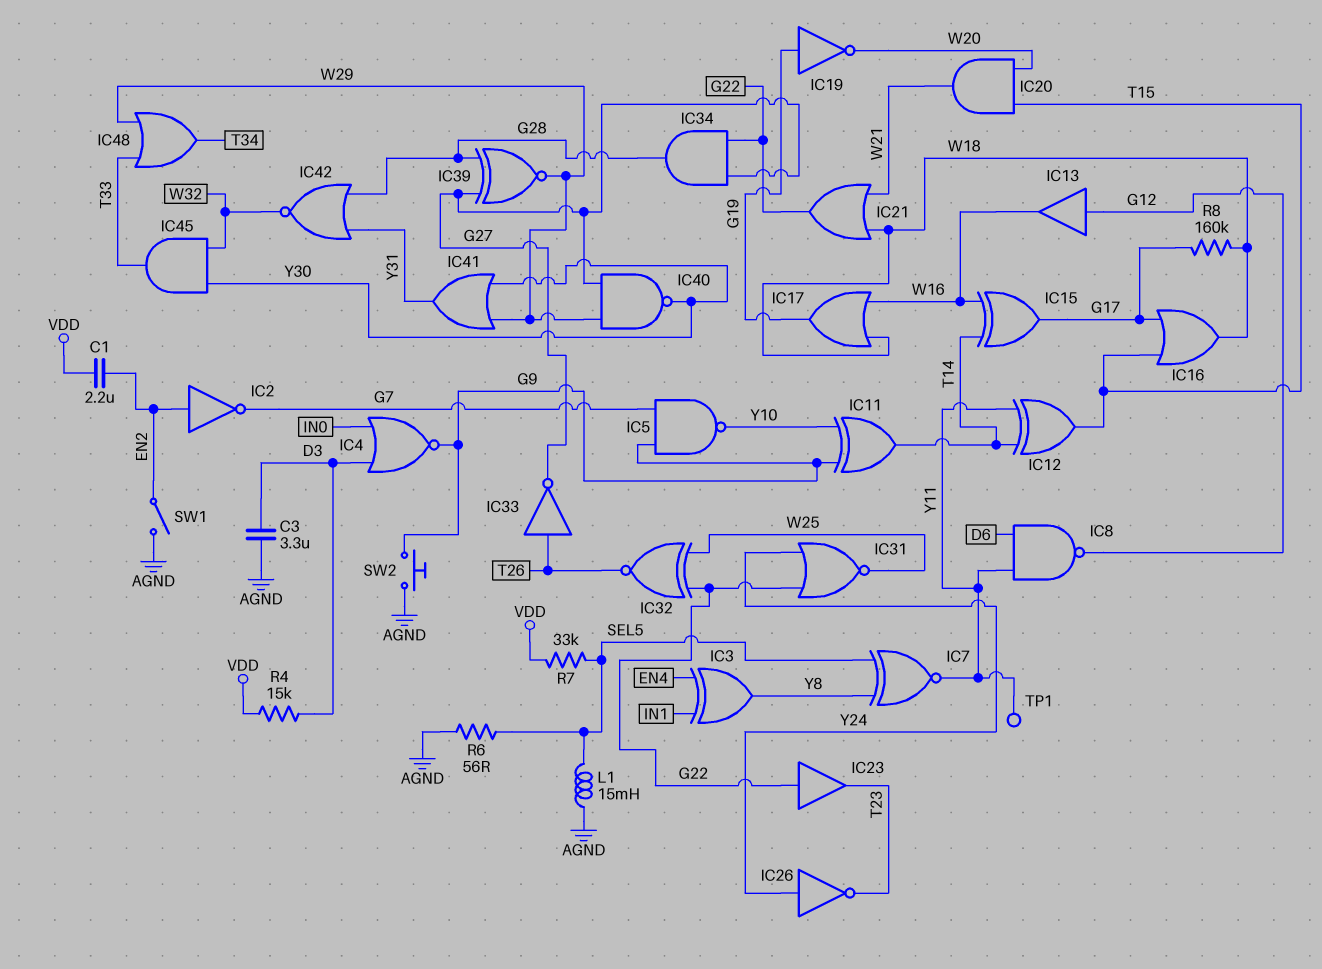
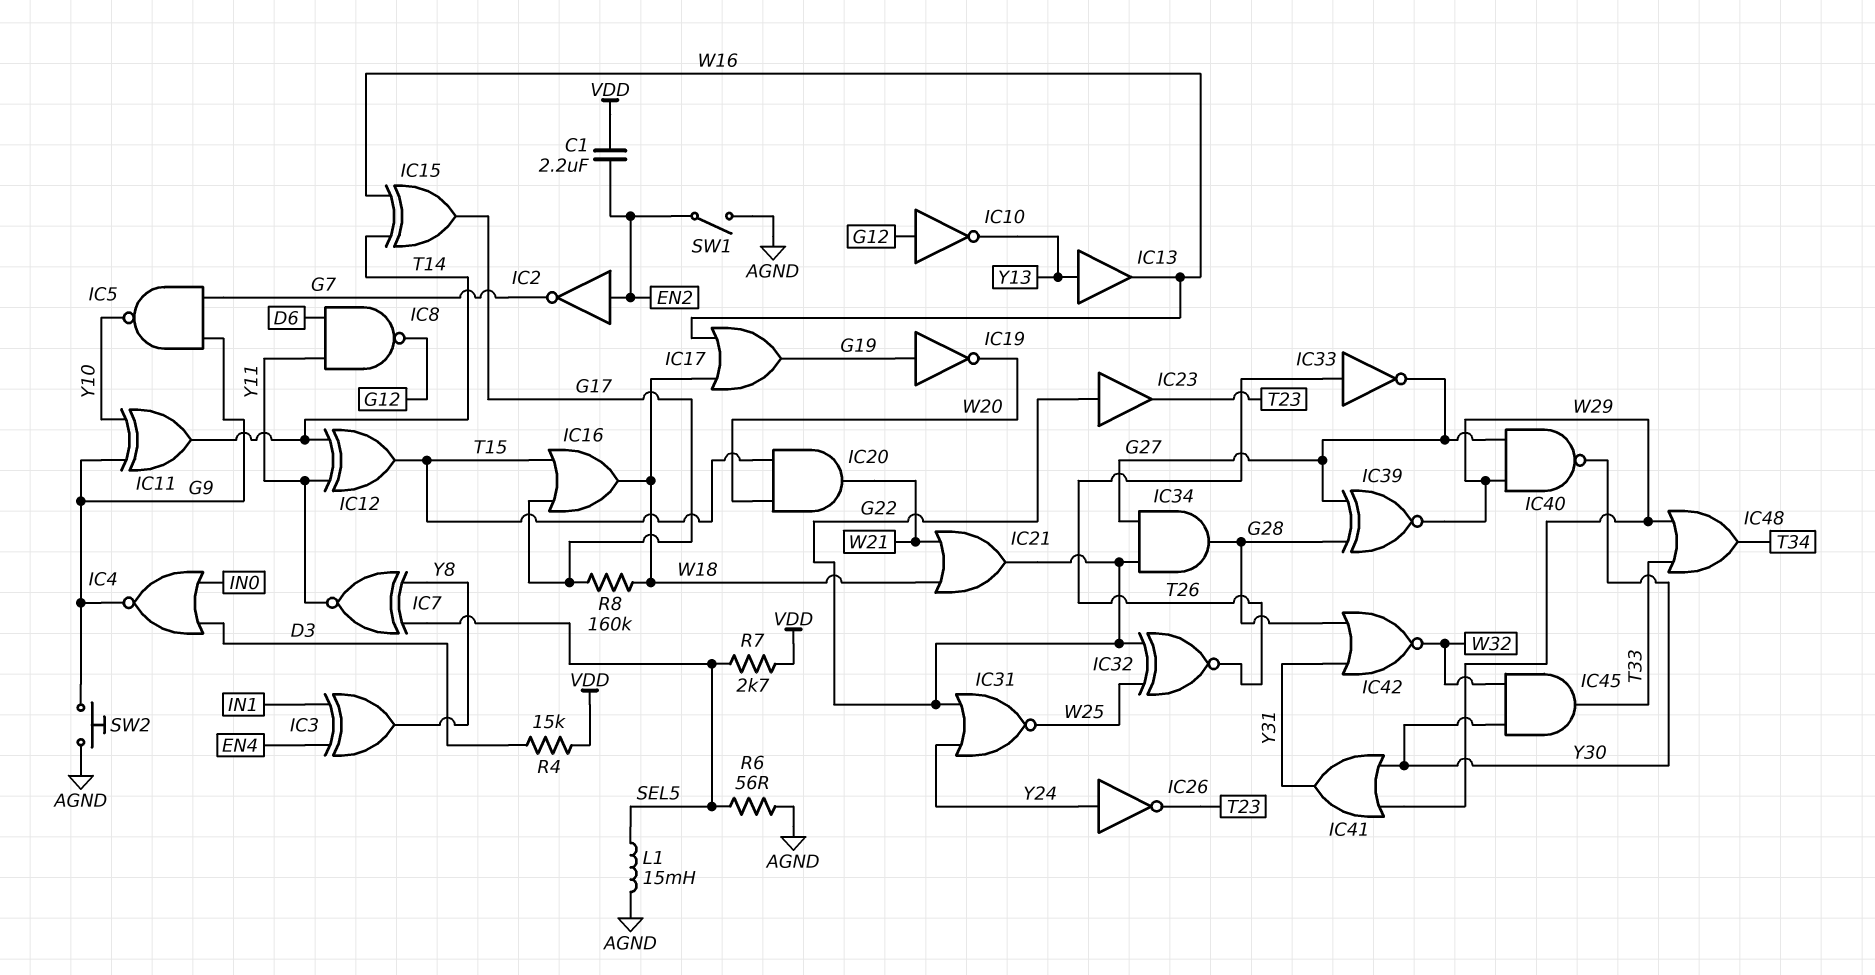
C3: 3.3uF (AGND, D3) -> none
IC10: none -> NOT (in G12, out Y13)
IC13: buffer (in G12, out W16) -> buffer (in Y13, out W16)
R7: 33k (SEL5, VDD) -> 2.7k (SEL5, VDD)
TP1: test point (Y11) -> none

